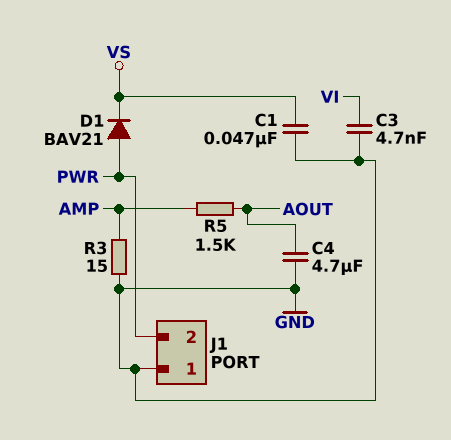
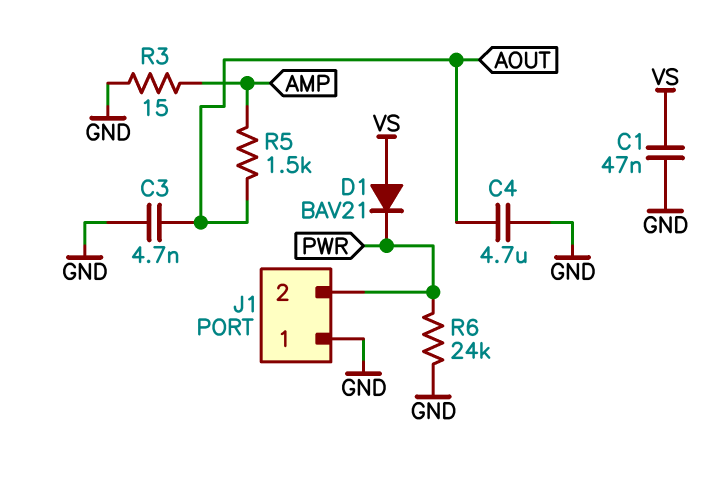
C3: 4.7nF (GND, VI) -> 4.7nF (AOUT, GND)
D1: diode BAV21 (A PWR, K VS) -> diode BAV21 (A VS, K PWR)
R6: none -> 24k (GND, PWR)

